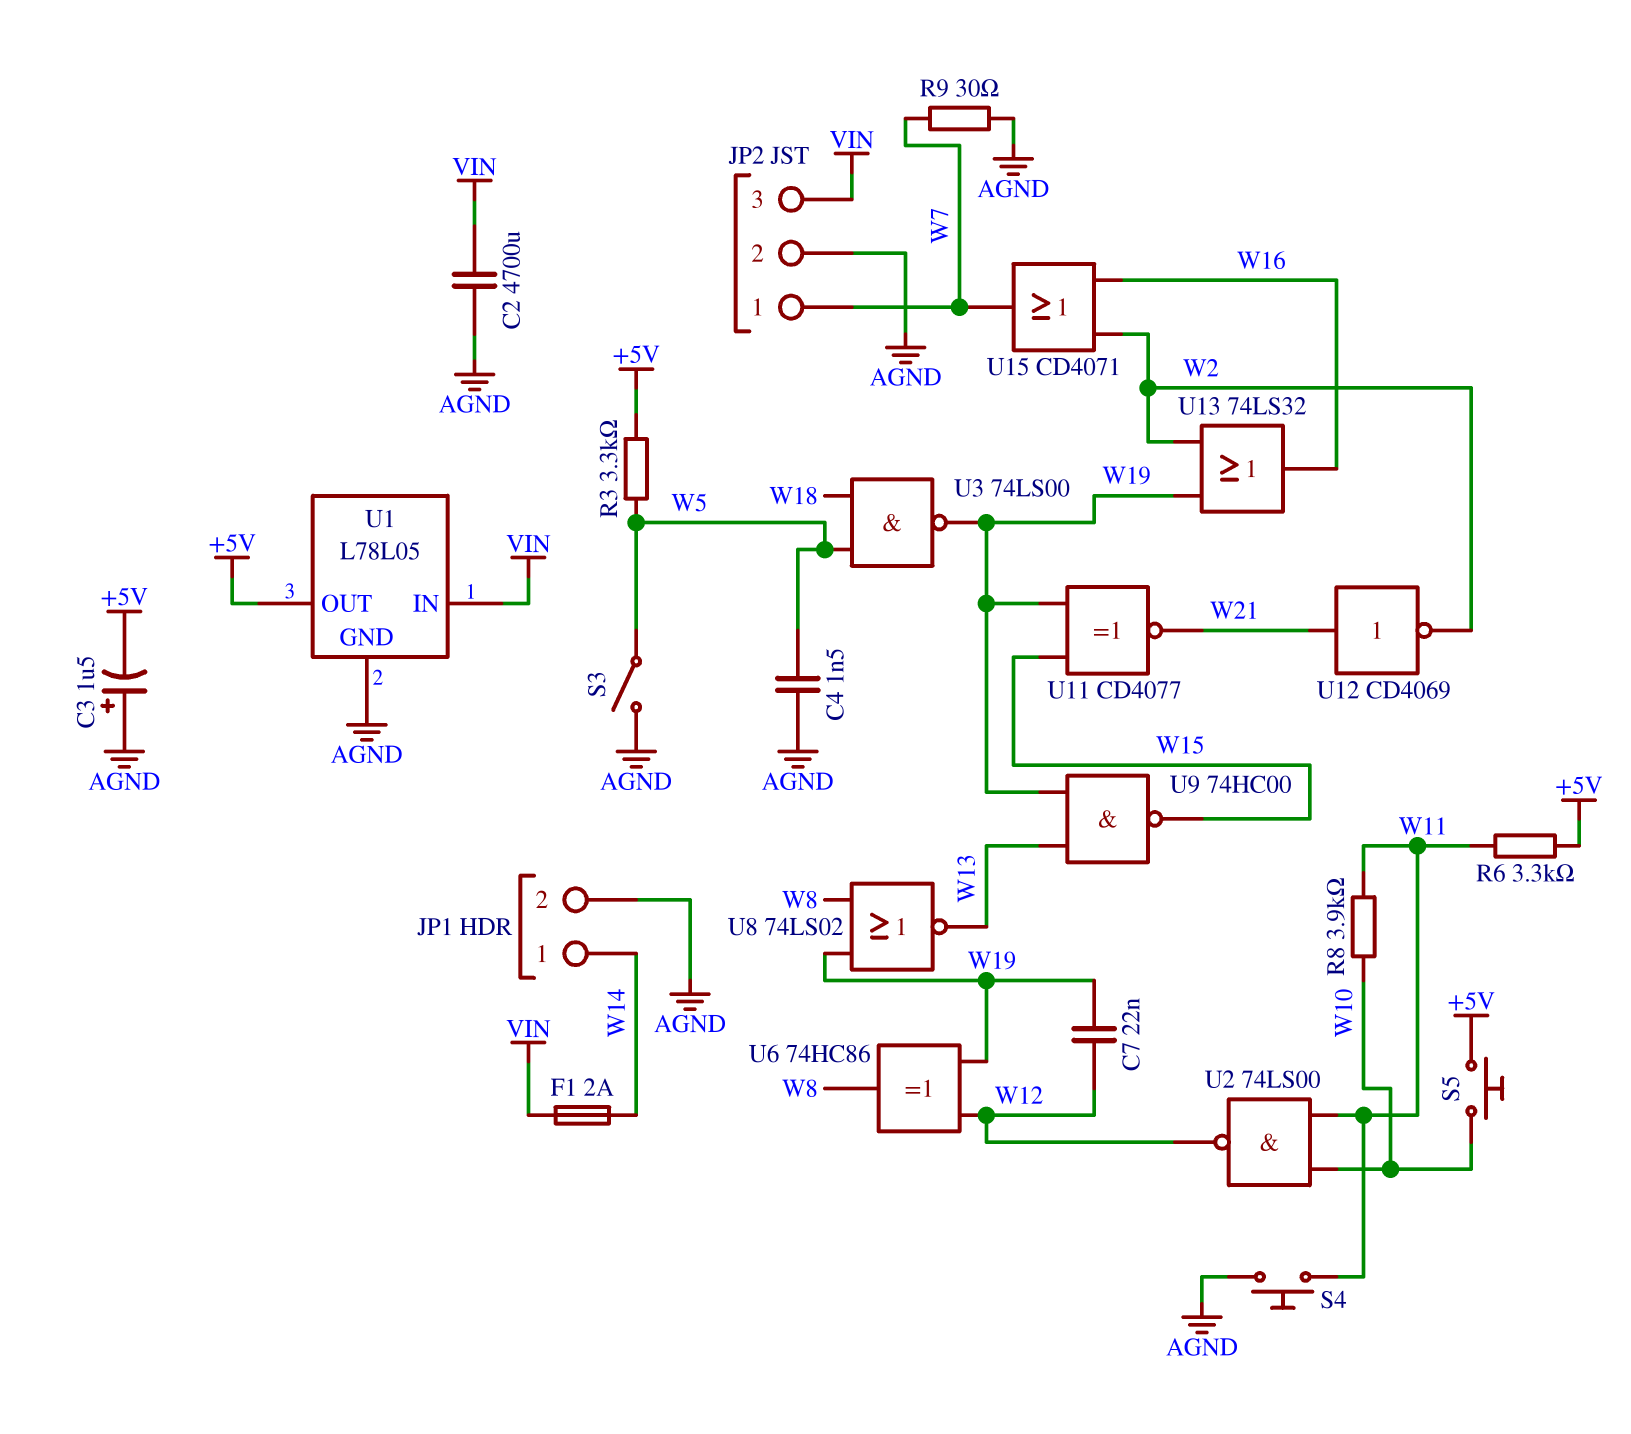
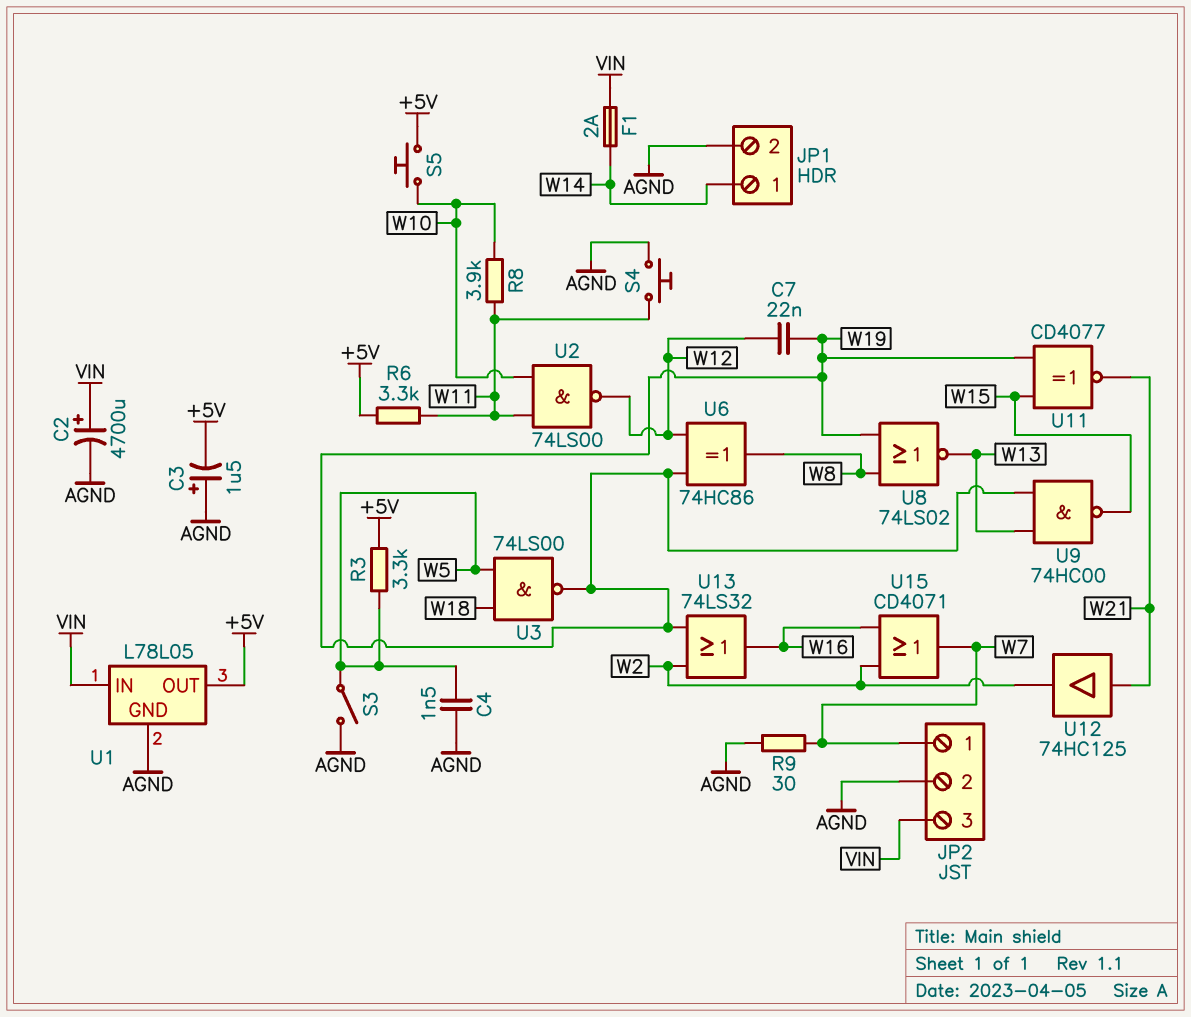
C2: 4700uF (AGND, VIN) -> 4700uF (plus VIN, minus AGND)
U12: NOT CD4069 (in W21, out W2) -> buffer 74HC125 (in W21, out W2)

